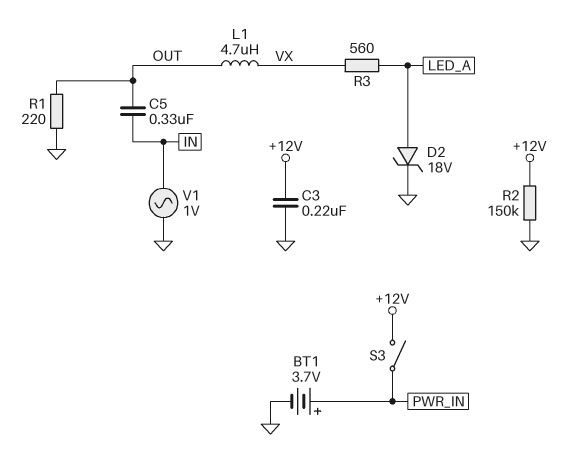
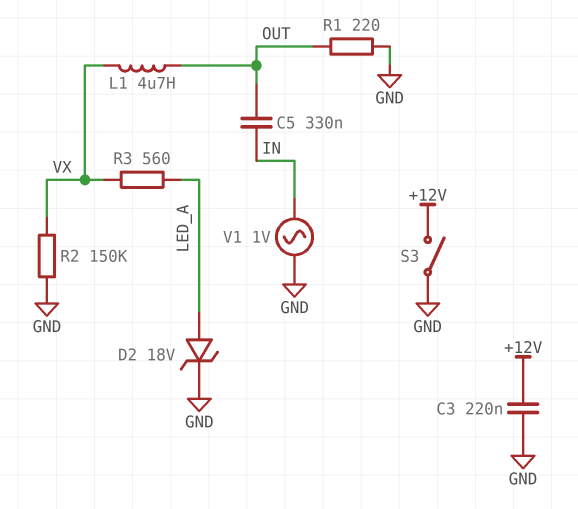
BT1: 3.7V (plus PWR_IN, minus GND) -> none
R2: 150k (+12V, GND) -> 150k (GND, VX)
S3: switch (+12V, PWR_IN) -> switch (+12V, GND)

